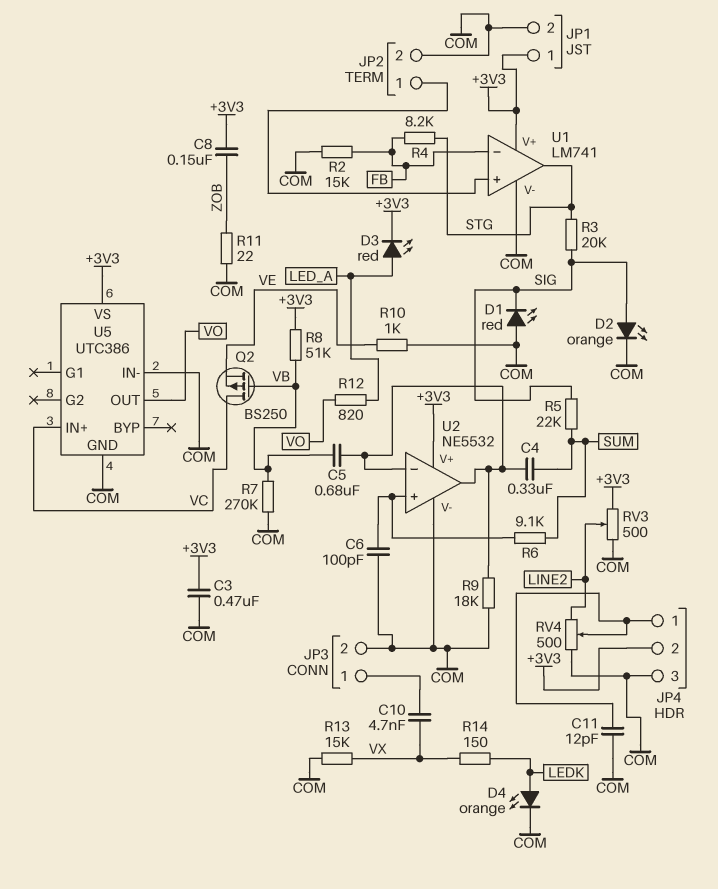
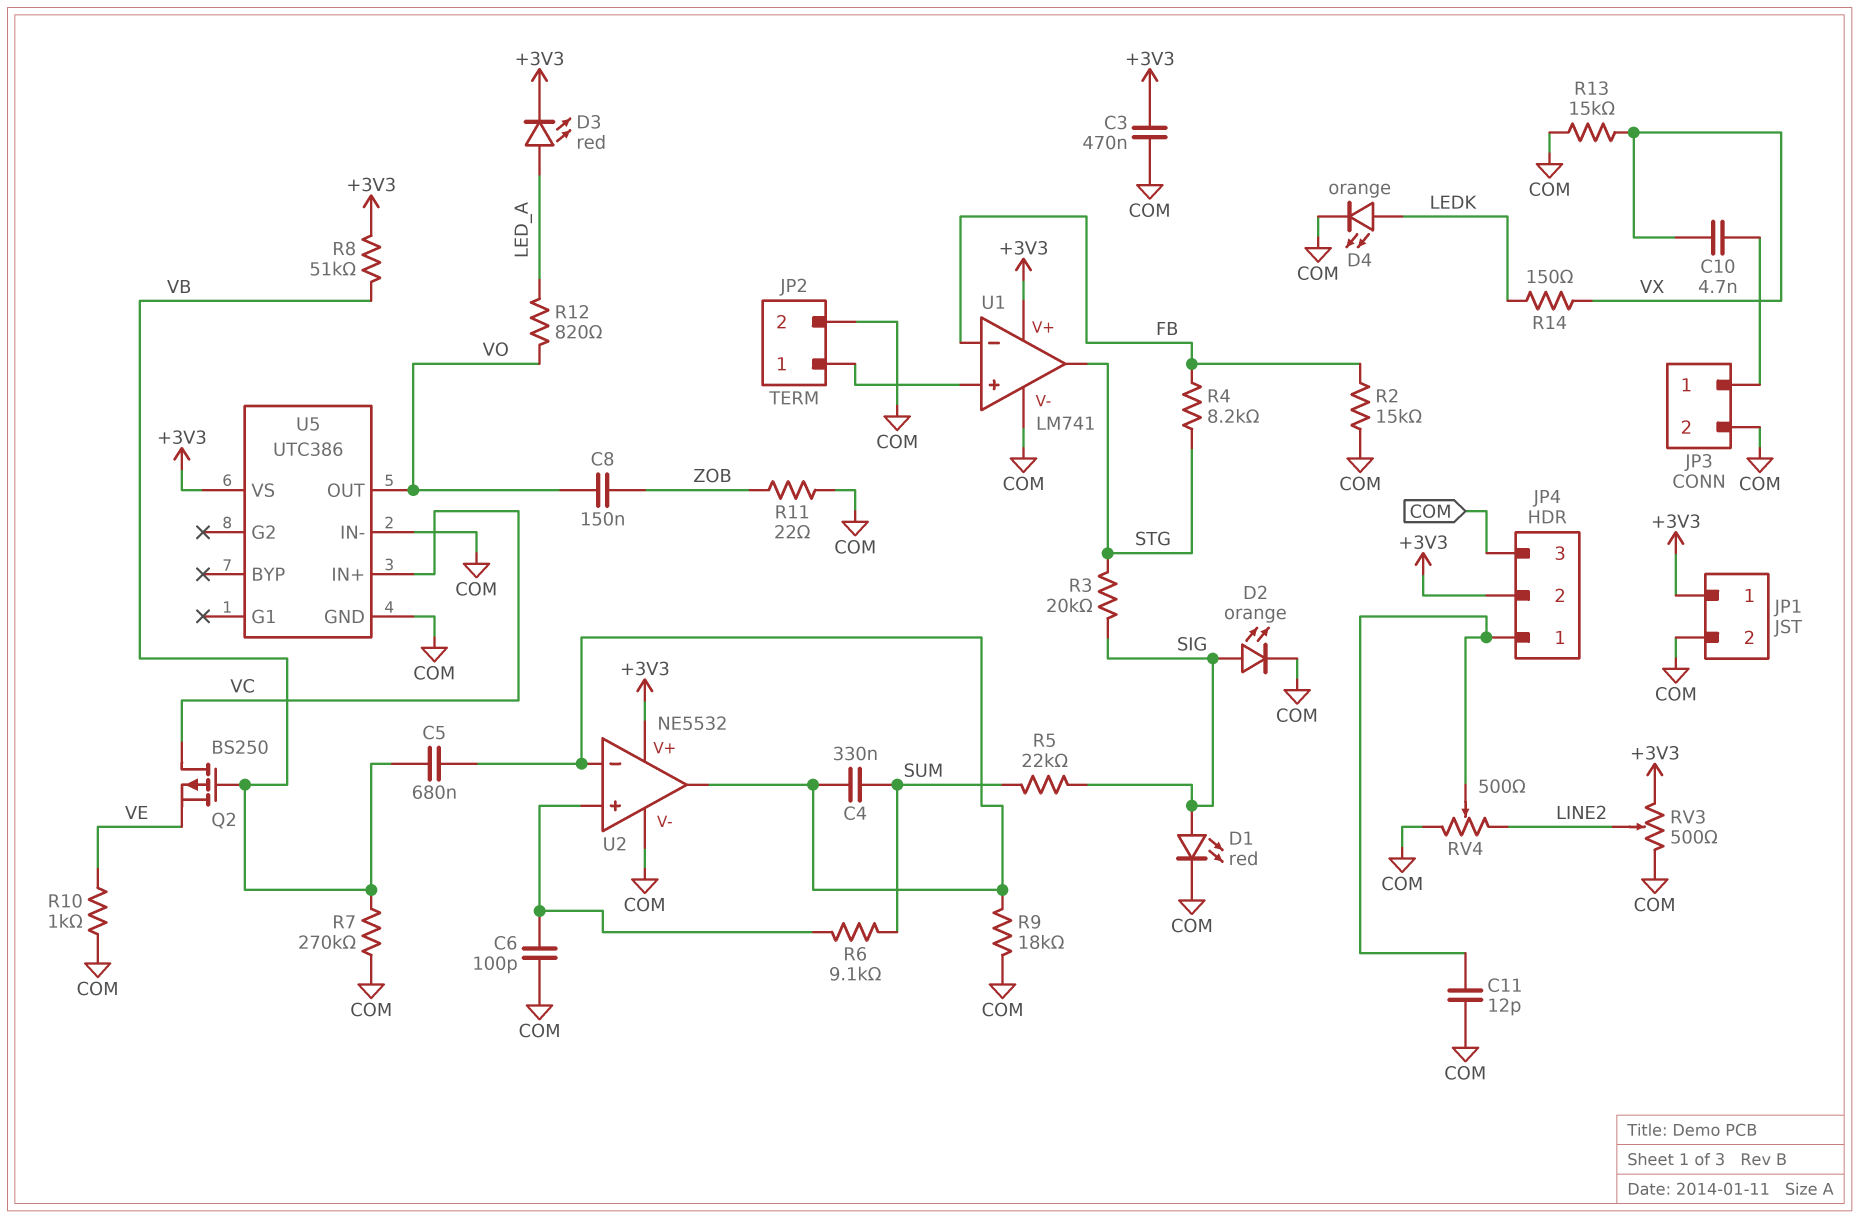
C8: 150nF (+3V3, ZOB) -> 150nF (VO, ZOB)
D1: LED red (A COM, K SIG) -> LED red (A SIG, K COM)

